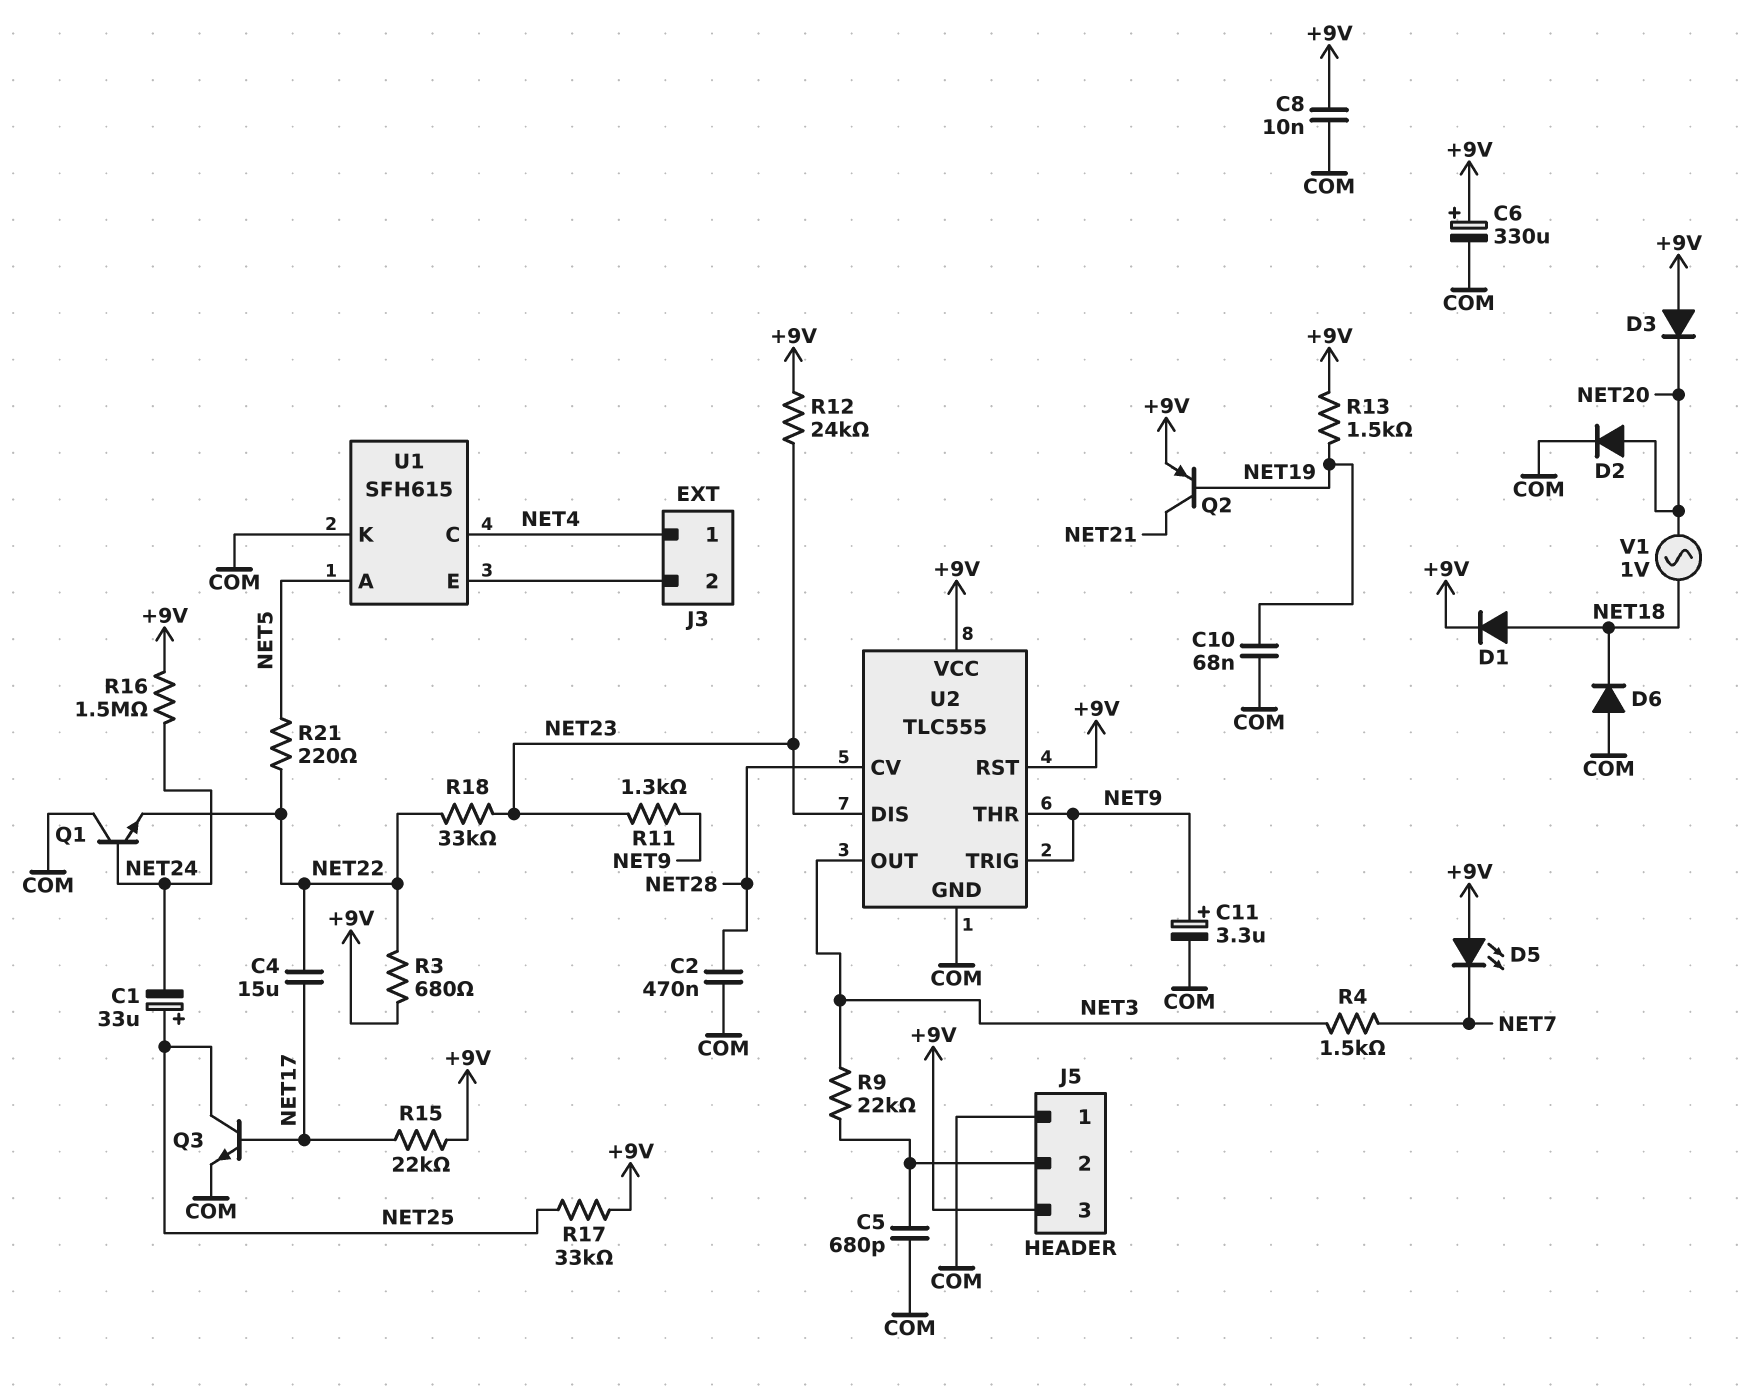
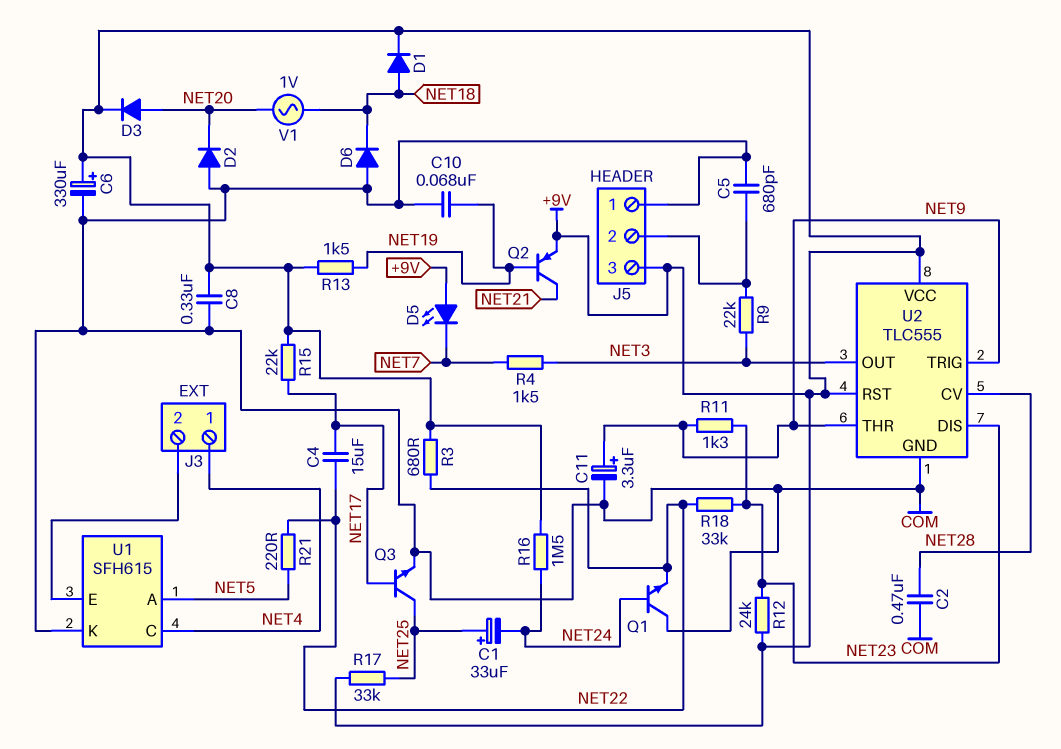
C8: 10nF (+9V, COM) -> 330nF (+9V, COM)
D2: diode (A NET20, K COM) -> diode (A COM, K NET20)
D3: diode (A +9V, K NET20) -> diode (A NET20, K +9V)

